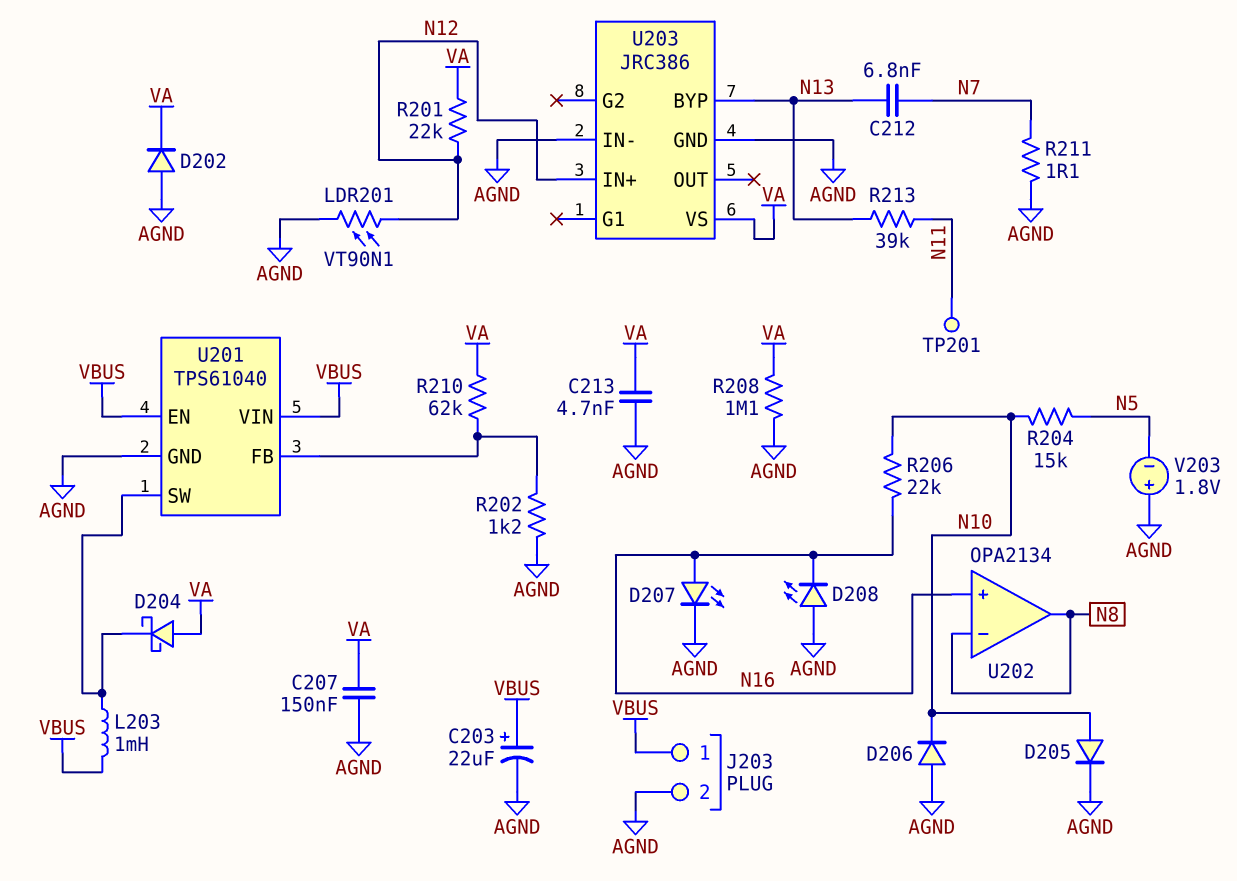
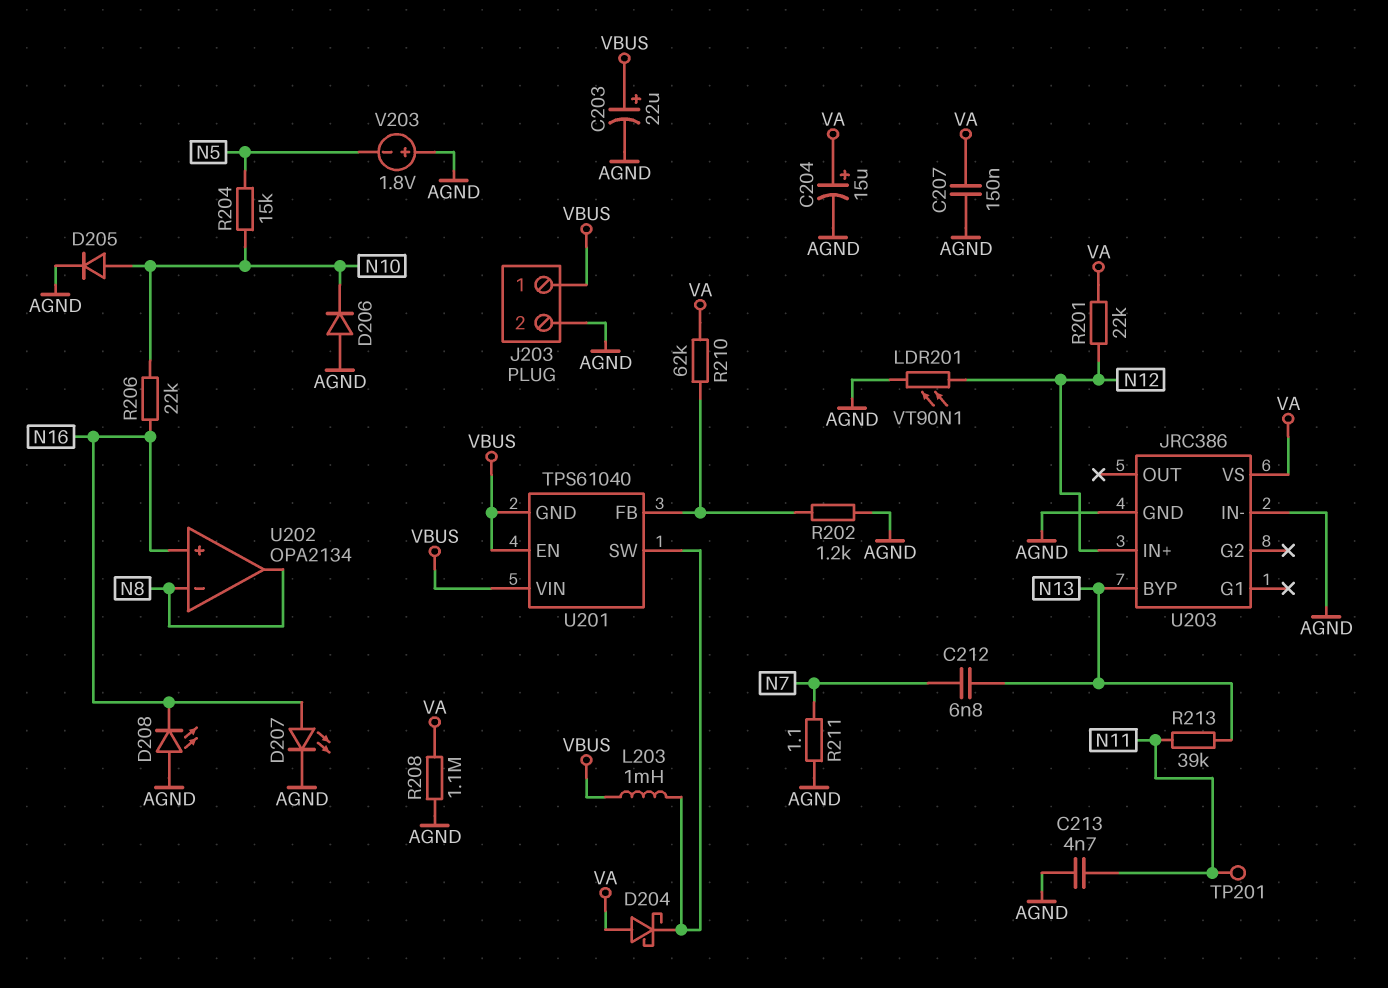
C204: none -> 15uF (plus VA, minus AGND)
C213: 4.7nF (AGND, VA) -> 4.7nF (AGND, N11)
D202: diode (A AGND, K VA) -> none
U201 pin GND: AGND -> VBUS

